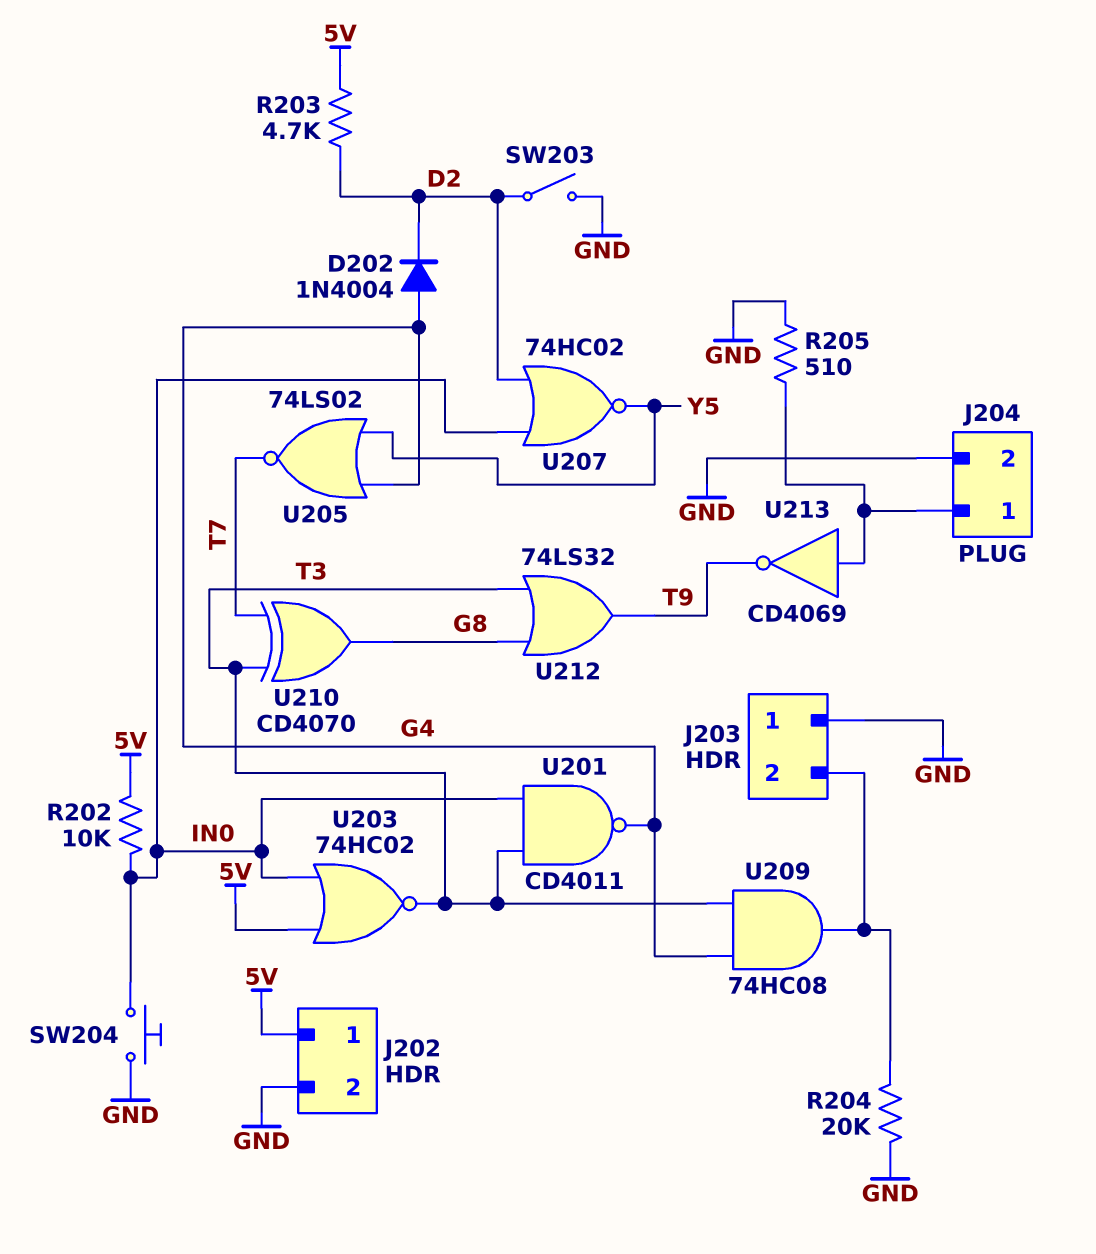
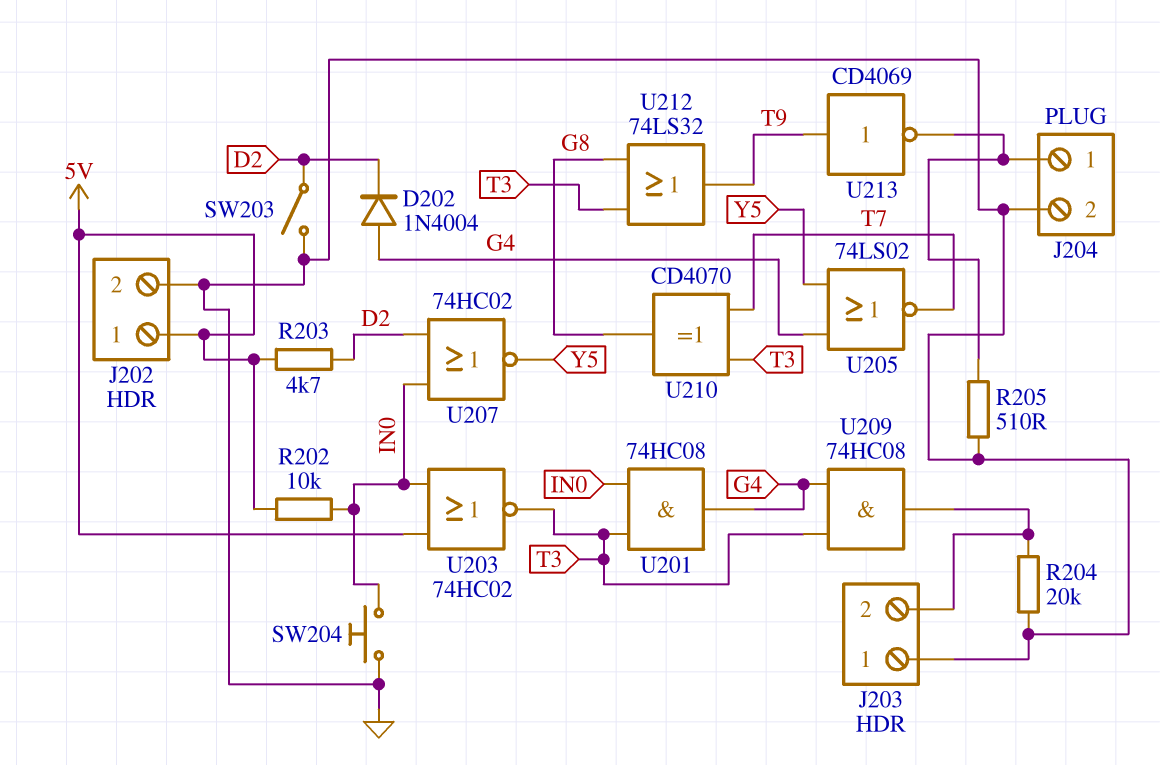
U201: NAND CD4011 (in IN0, in T3, out G4) -> AND 74HC08 (in IN0, in T3, out G4)
U213: NOT CD4069 (in J204/1, out T9) -> NOT CD4069 (in T9, out J204/1)

